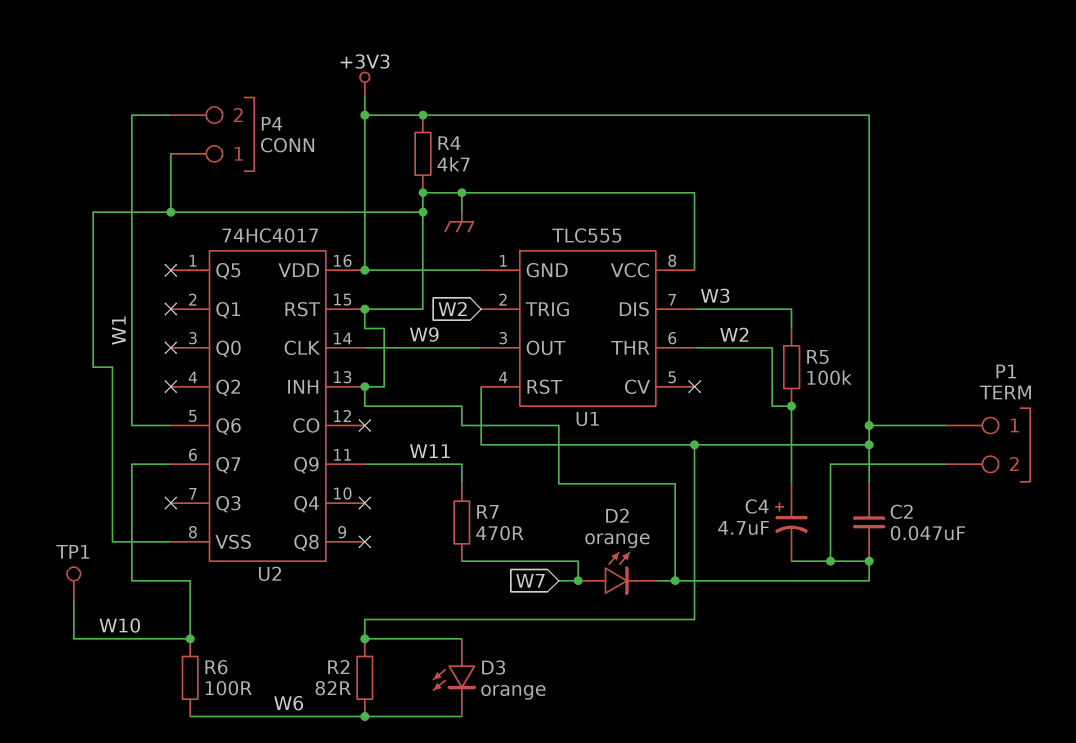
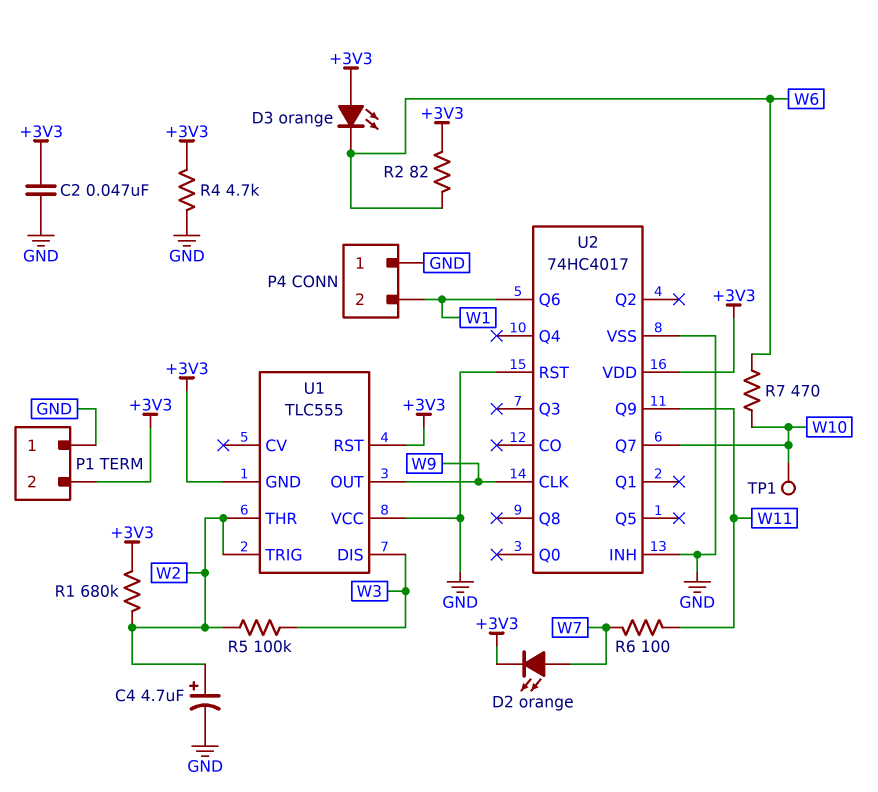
D2: LED orange (A W7, K GND) -> LED orange (A W7, K +3V3)
P1 pin 1: +3V3 -> GND
P1 pin 2: GND -> +3V3
R1: none -> 680k (+3V3, W2)
R6: 100 (W6, W10) -> 100 (W7, W11)
R7: 470 (W7, W11) -> 470 (W6, W10)

